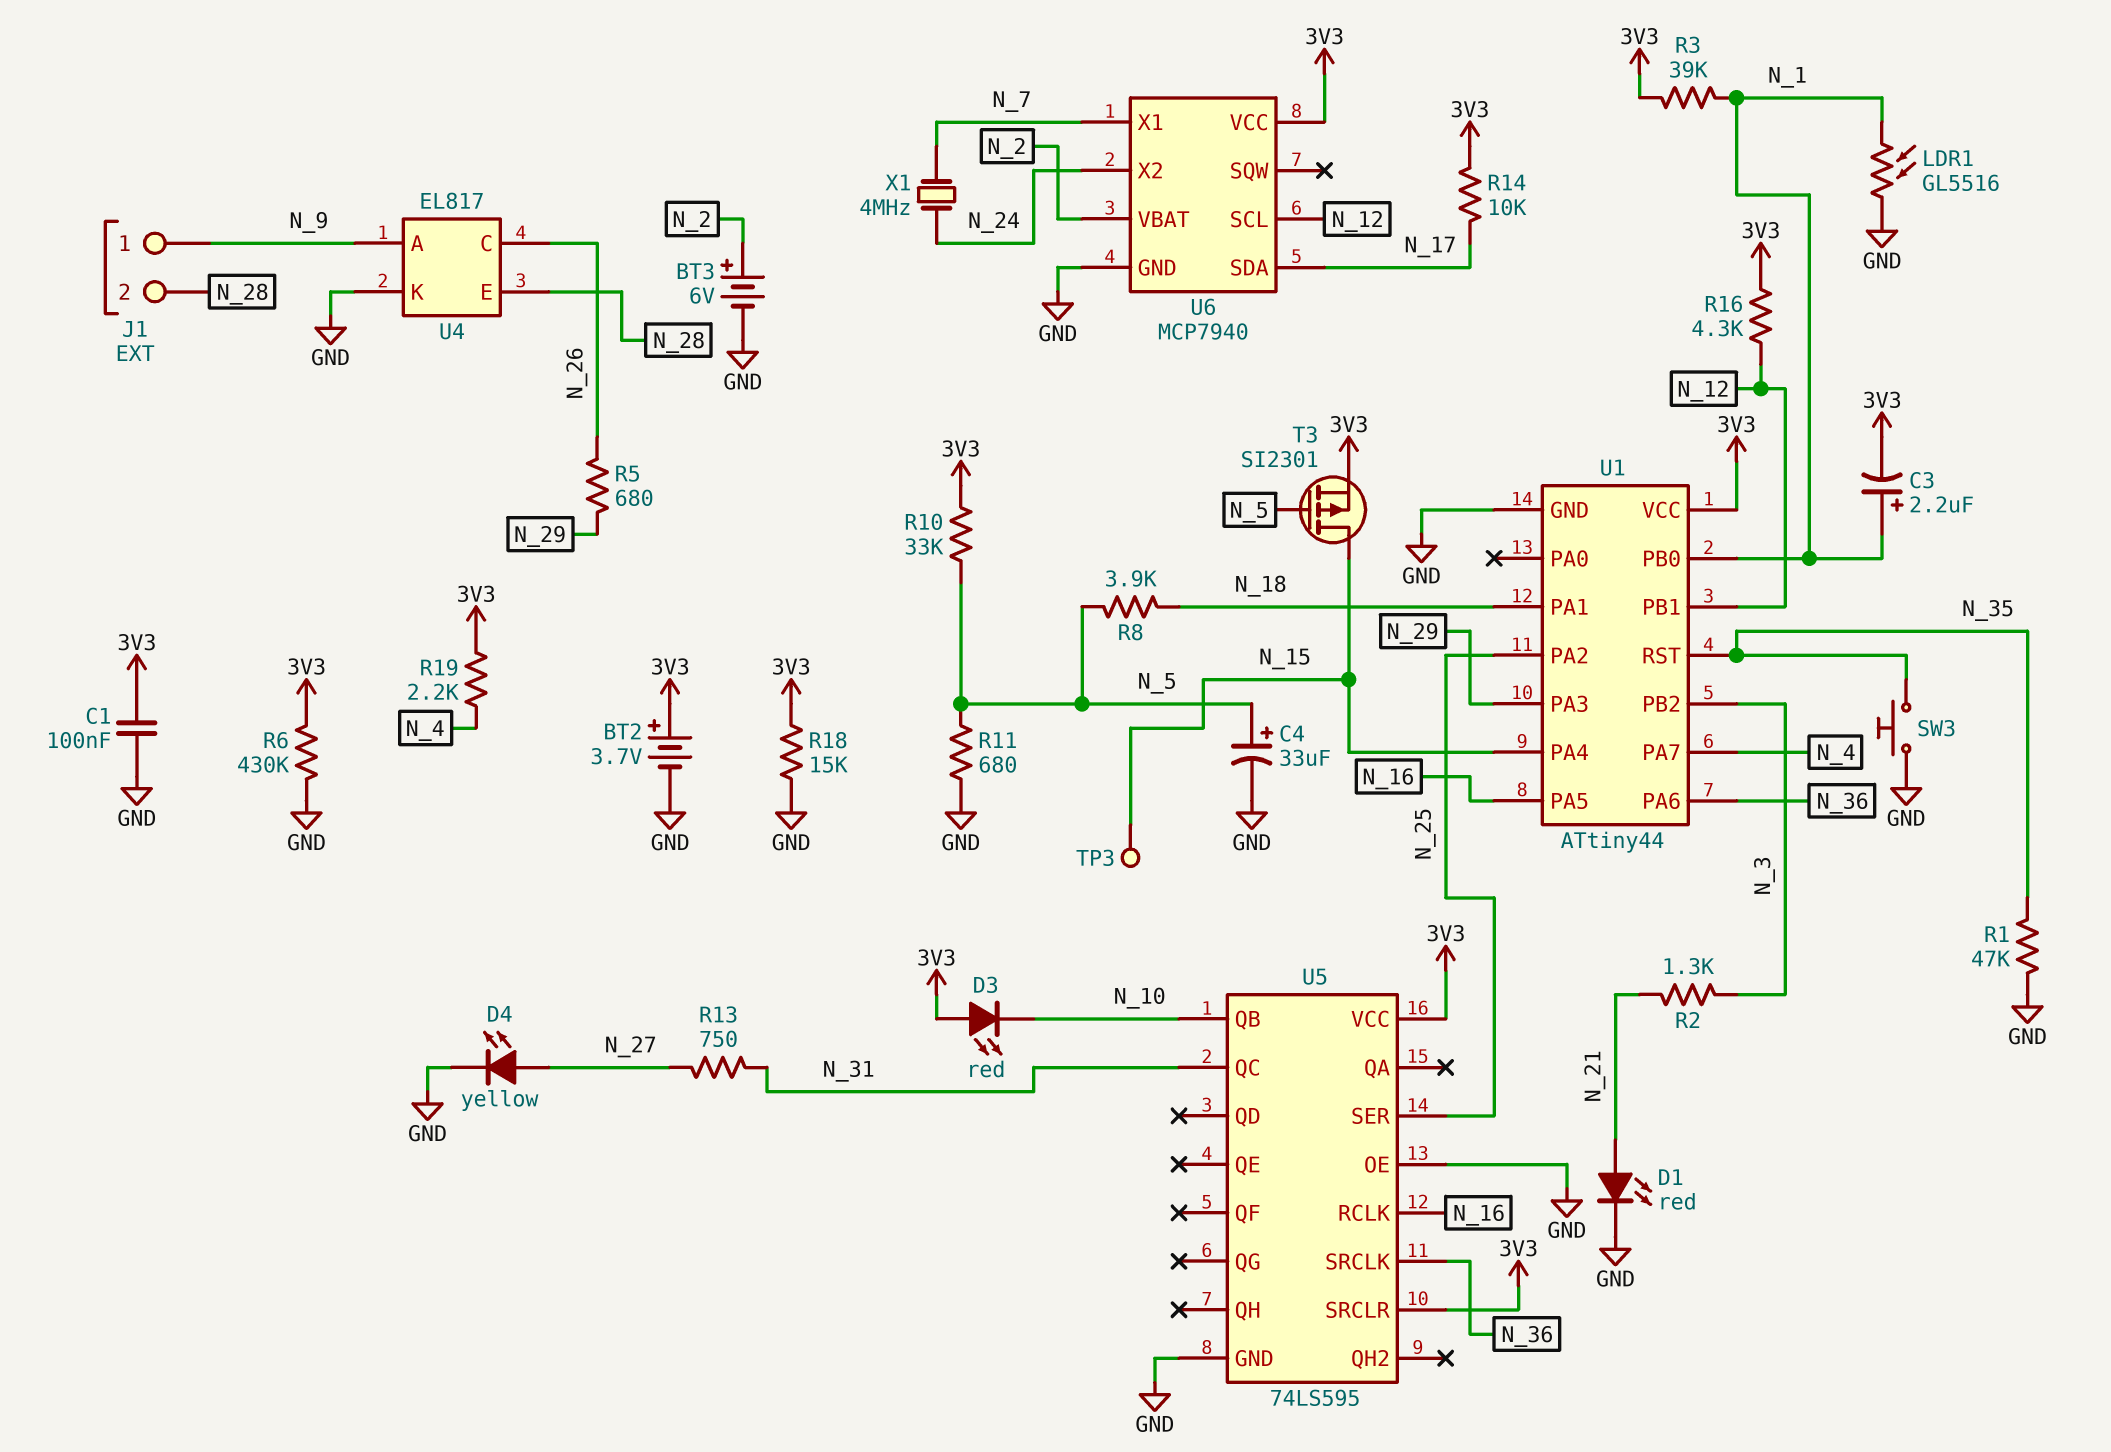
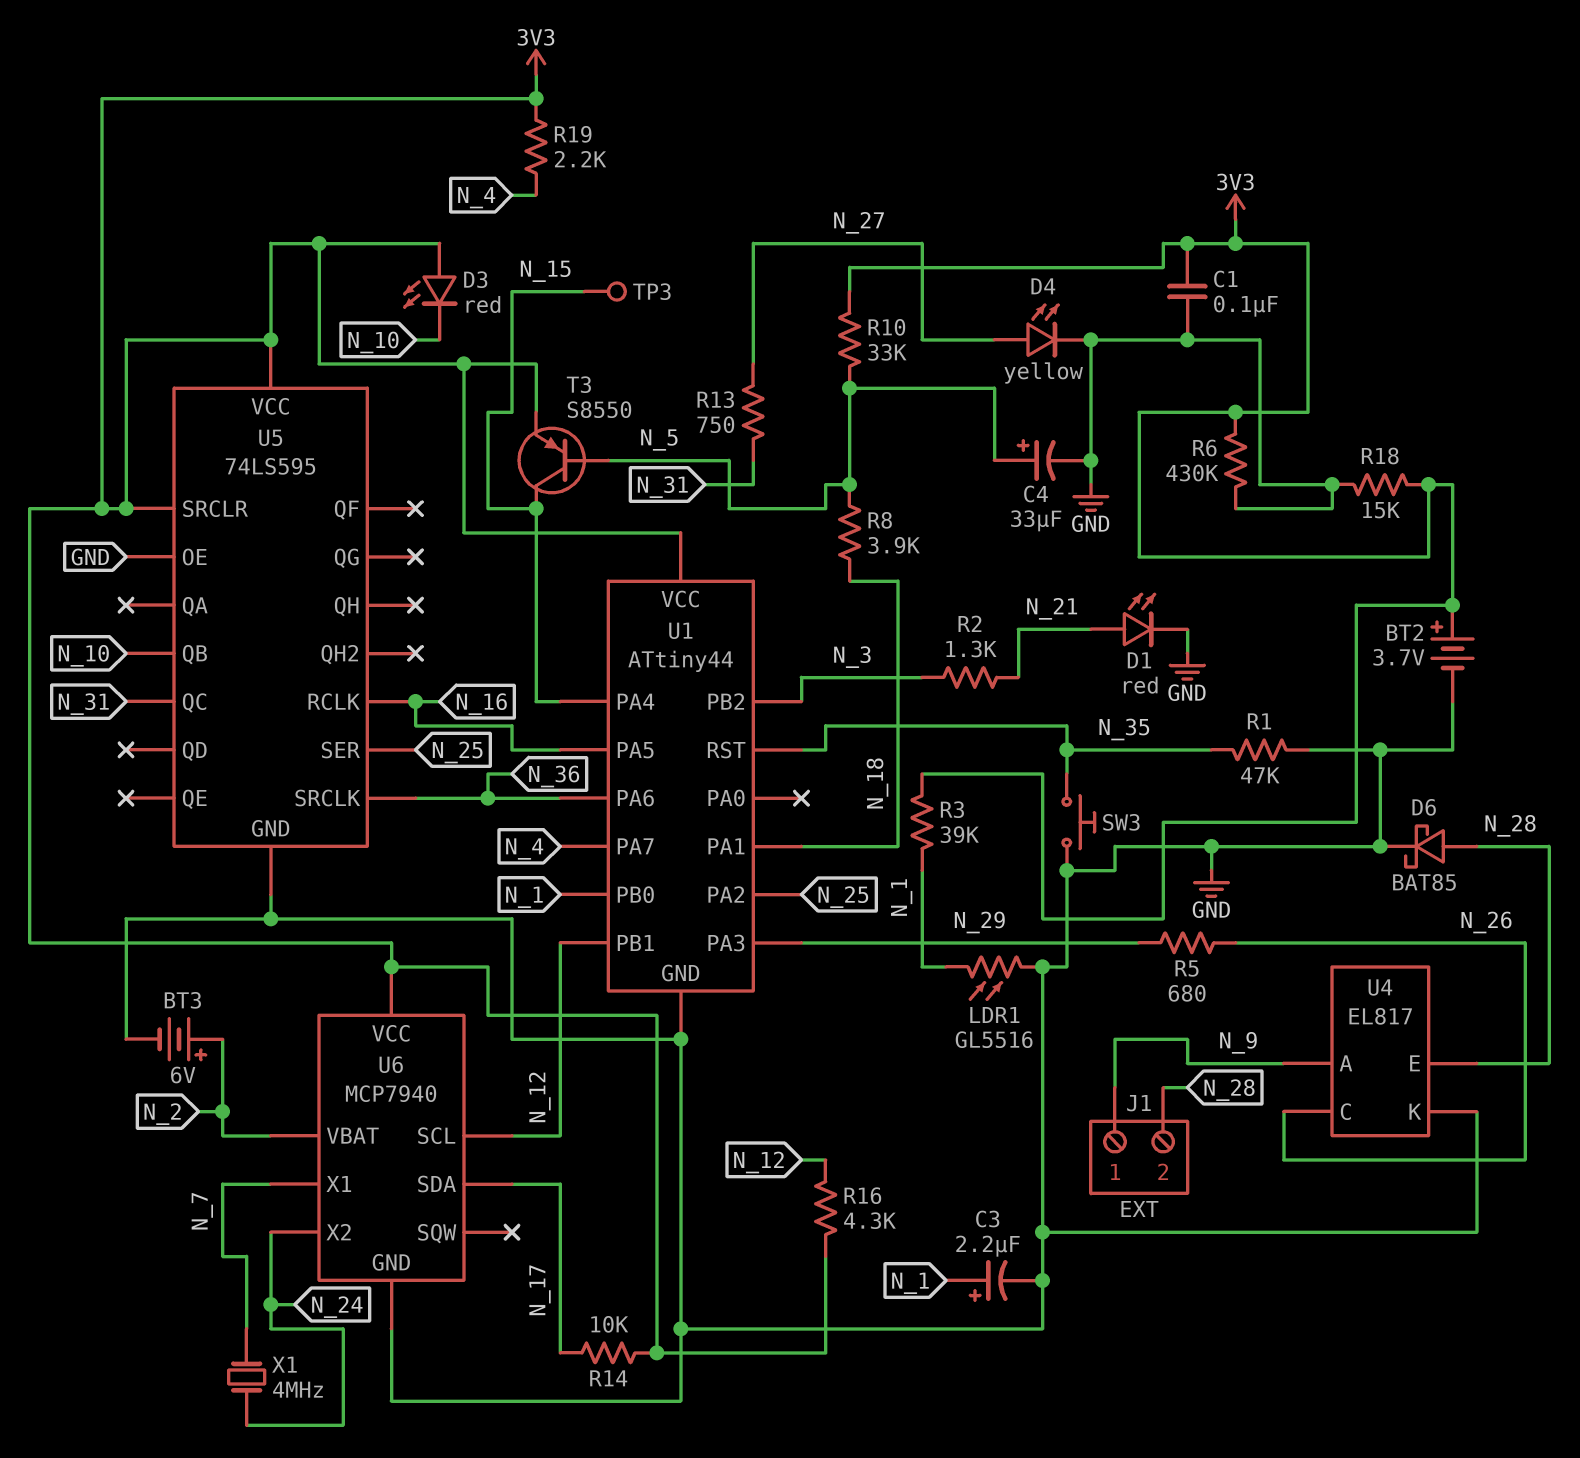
C3: 2.2uF (plus N_1, minus 3V3) -> 2.2uF (plus N_1, minus GND)
D6: none -> schottky BAT85 (A N_28, K GND)
R11: 680 (GND, N_5) -> none
T3: PMOS SI2301 (G N_5, D N_15, S 3V3) -> PNP S8550 (B N_5, C N_15, E 3V3)

